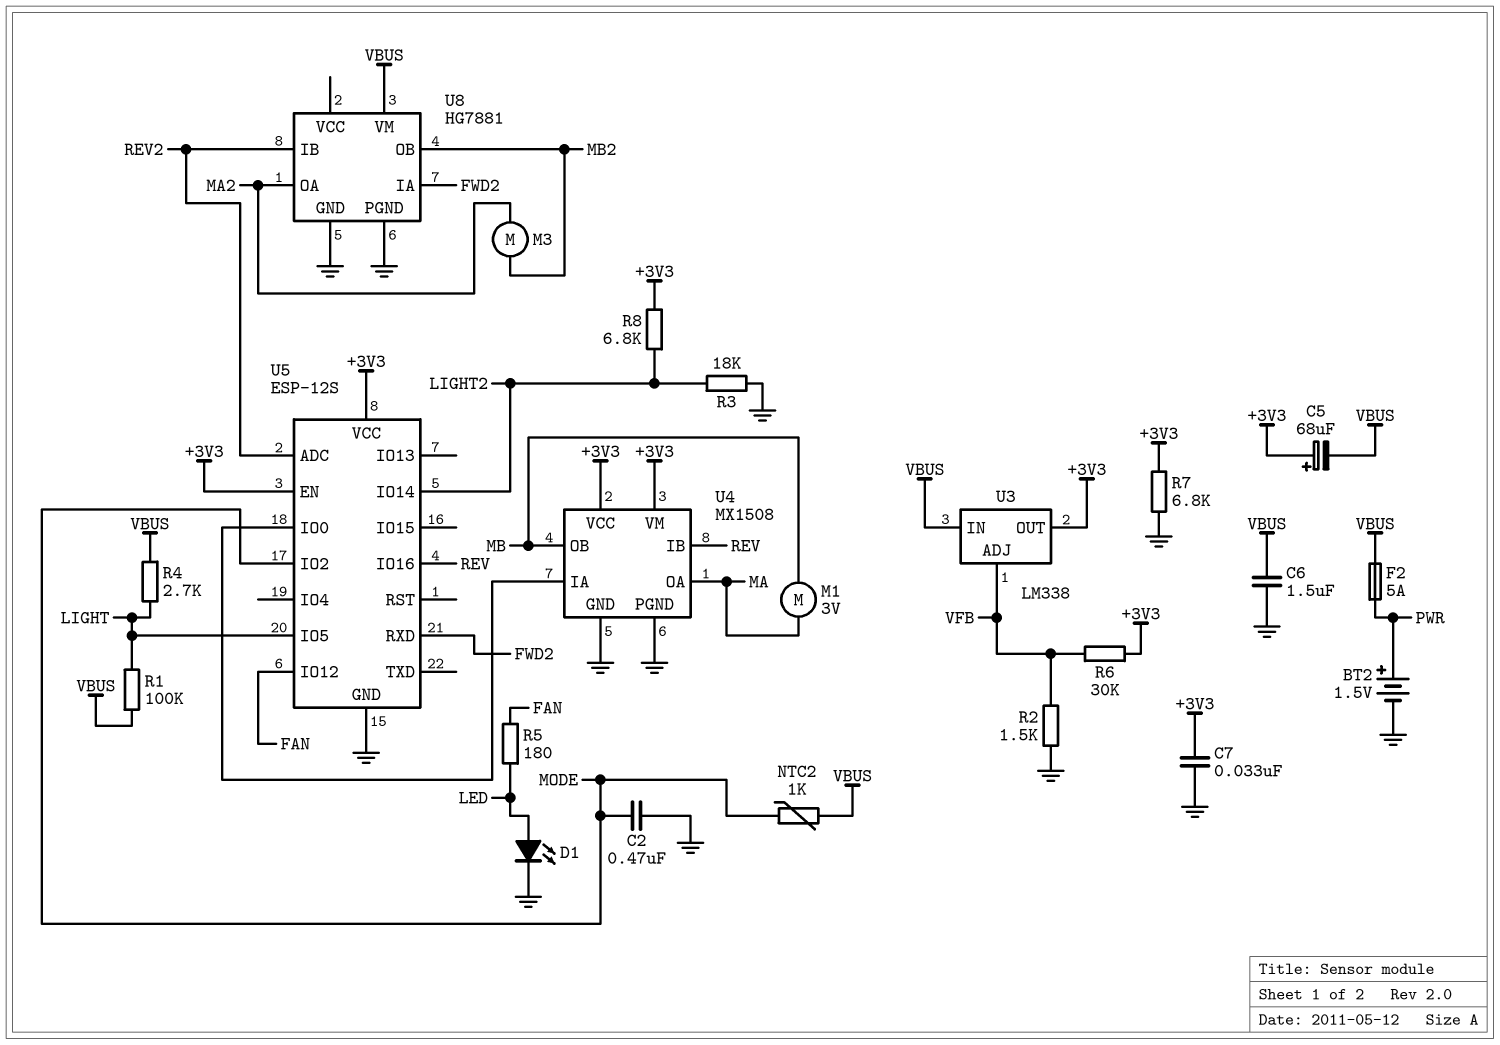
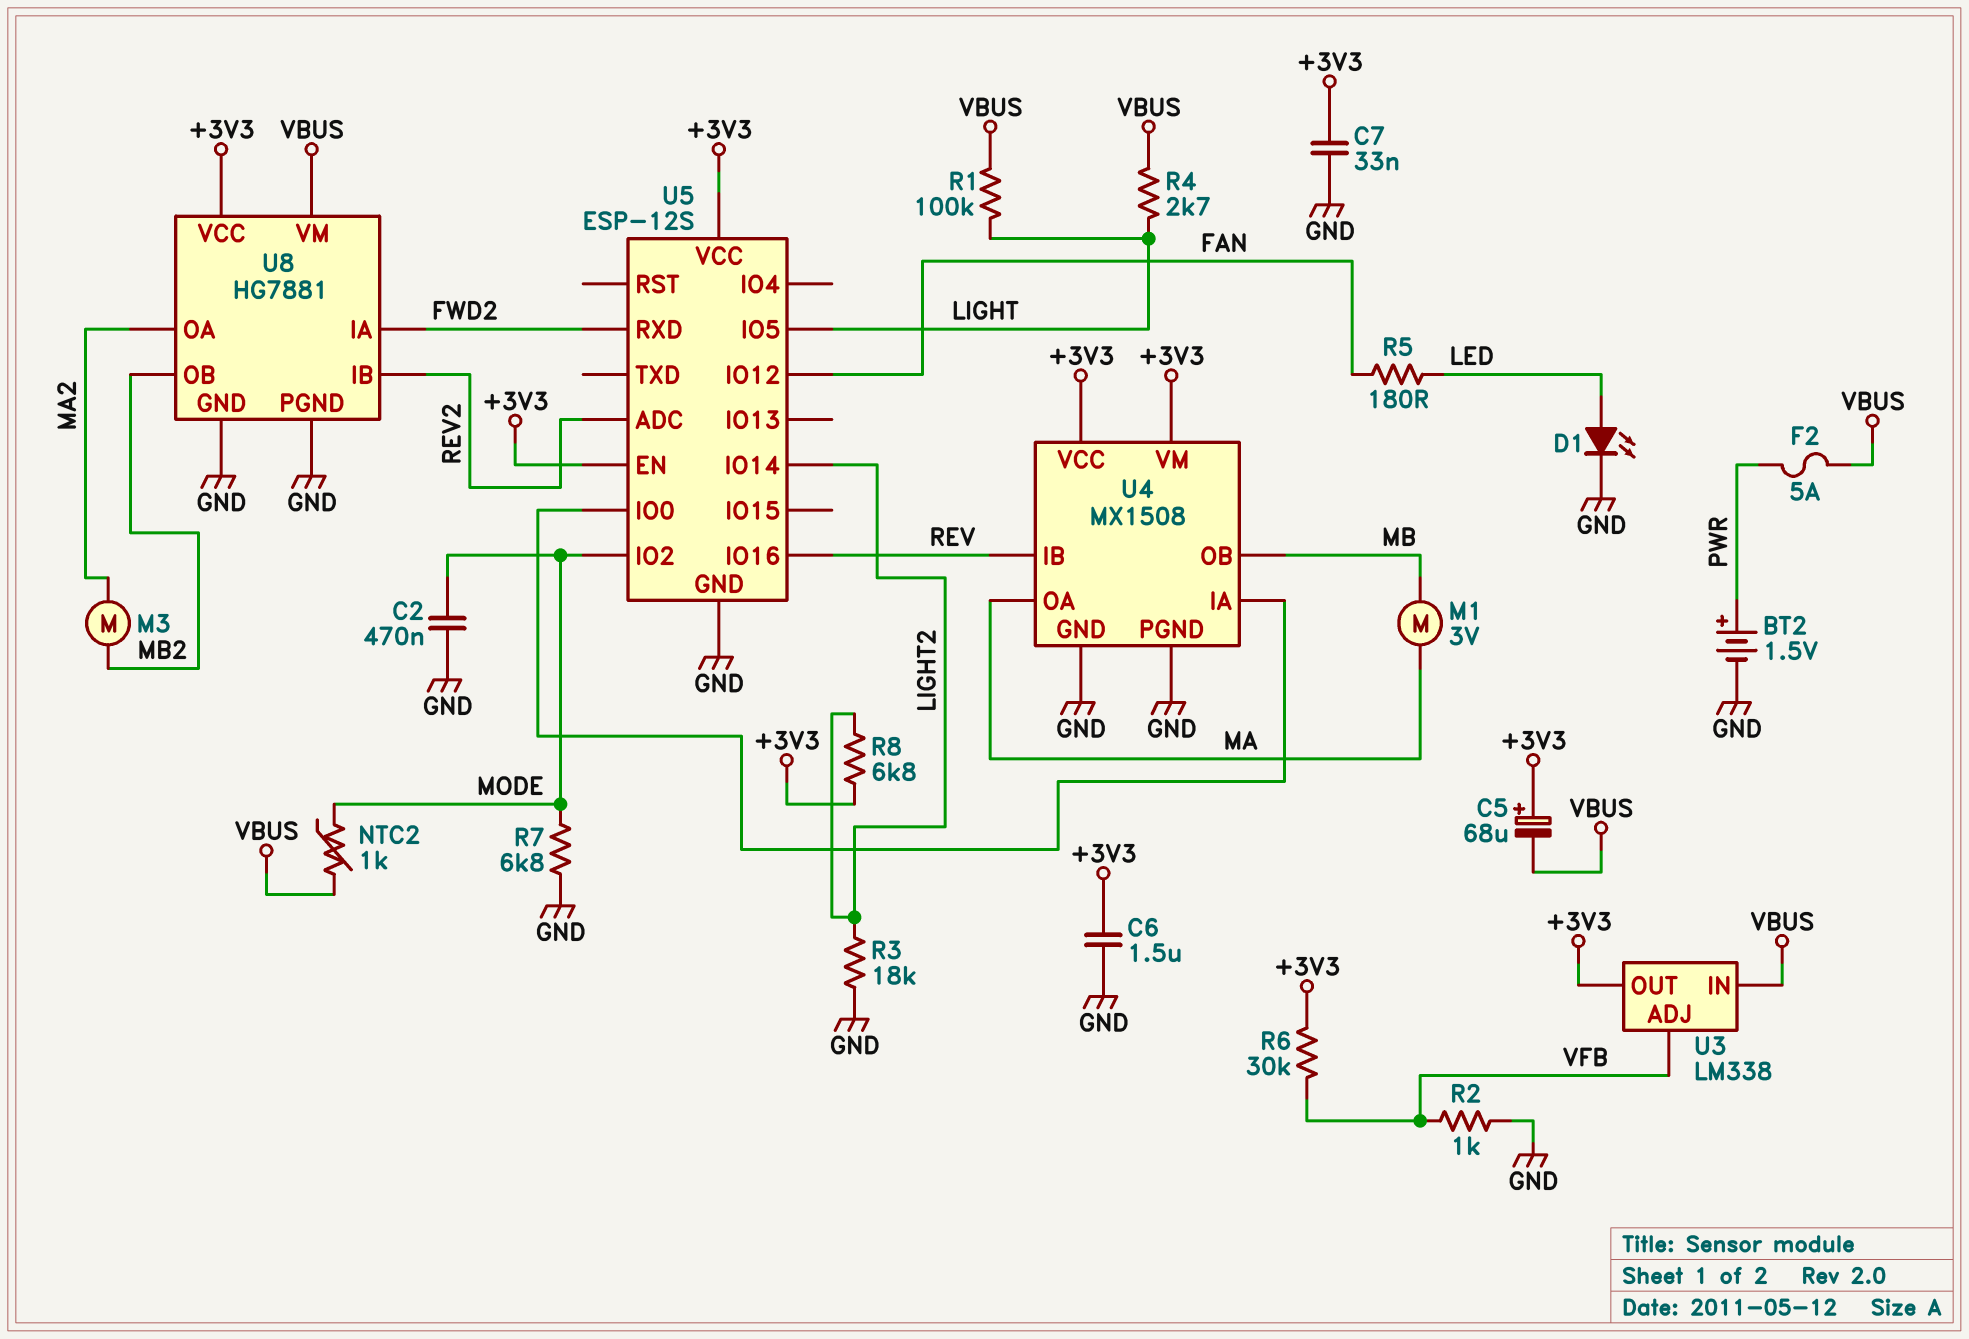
C6: 1.5uF (GND, VBUS) -> 1.5uF (+3V3, GND)
R2: 1.5k (GND, VFB) -> 1k (GND, VFB)
R7: 6.8k (+3V3, GND) -> 6.8k (GND, MODE)
U8 pin VCC: none -> +3V3

